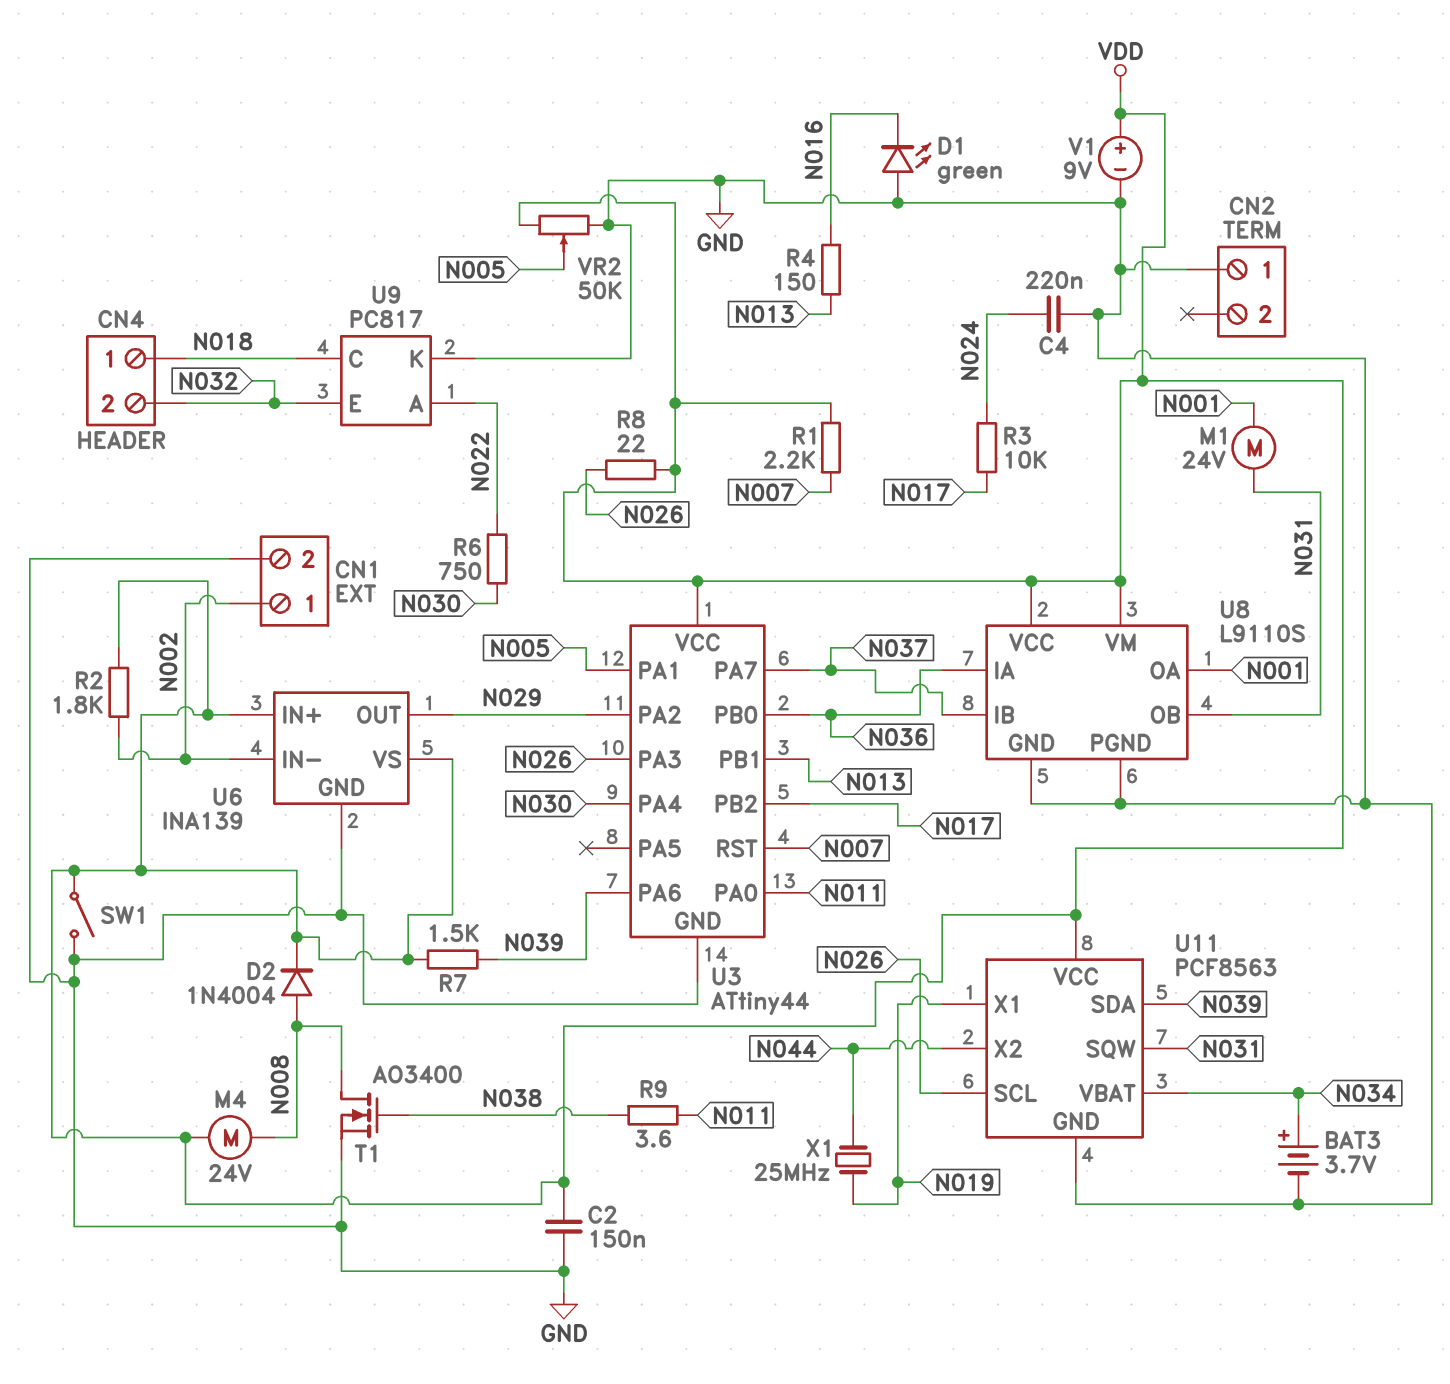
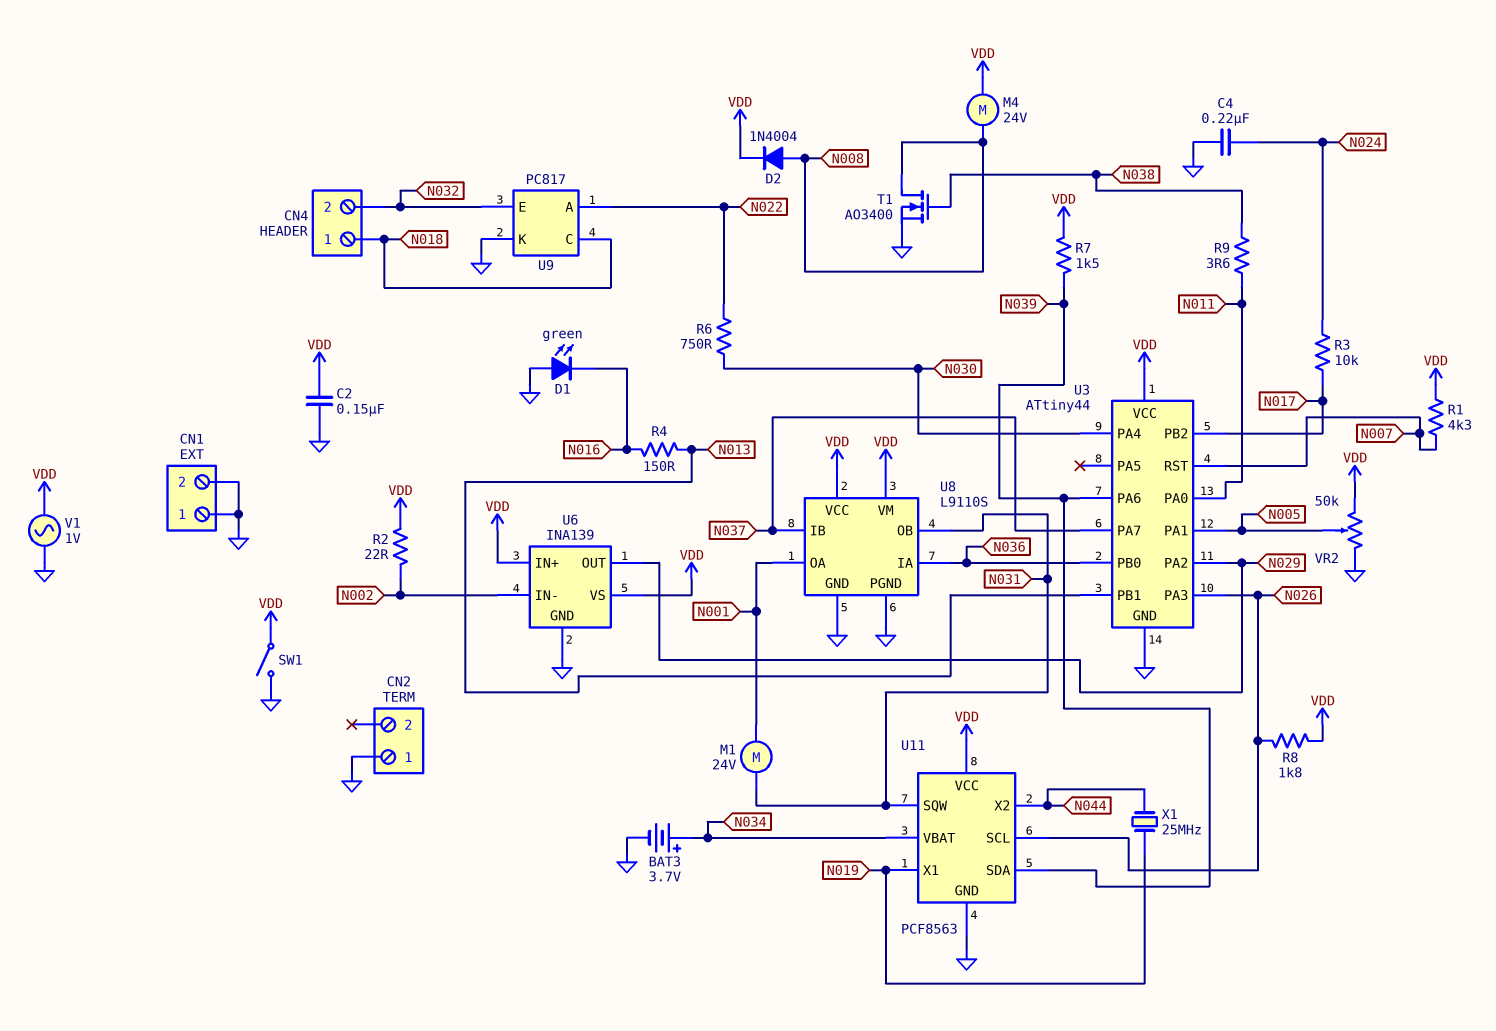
CN1 pin 1: N002 -> GND
R1: 2.2k (N007, VDD) -> 4.3k (N007, VDD)
R2: 1.8k (N002, VDD) -> 22 (N002, VDD)
R8: 22 (N026, VDD) -> 1.8k (N026, VDD)
V1: 9V (plus VDD, minus GND) -> AC 1V (GND, VDD)

